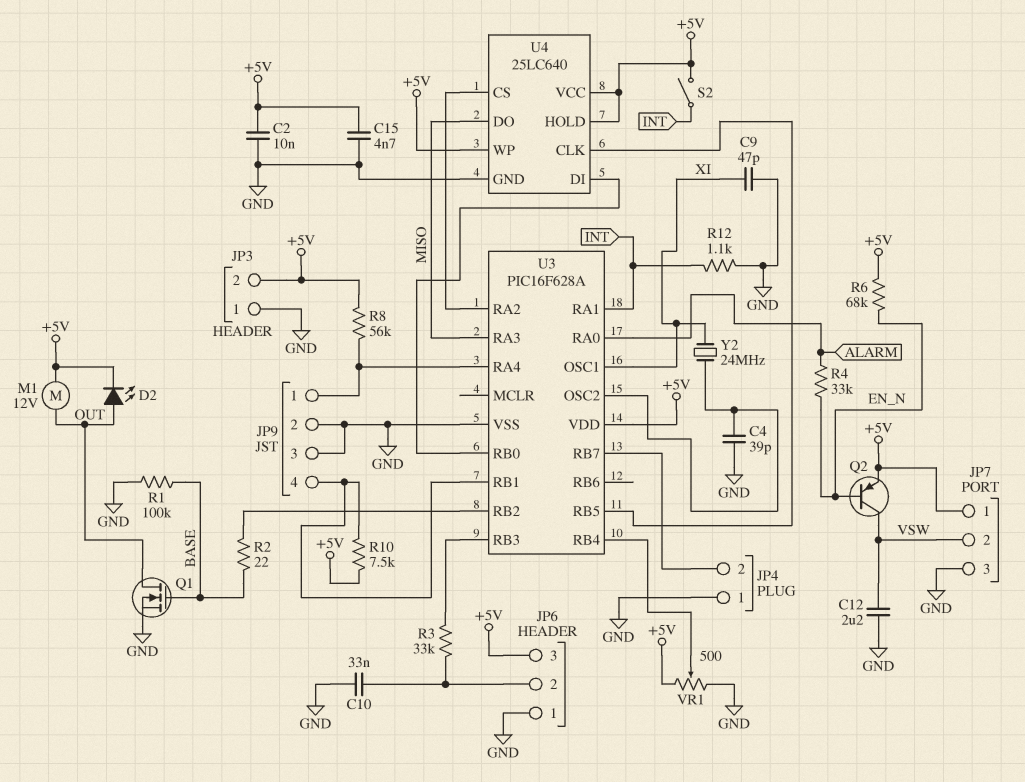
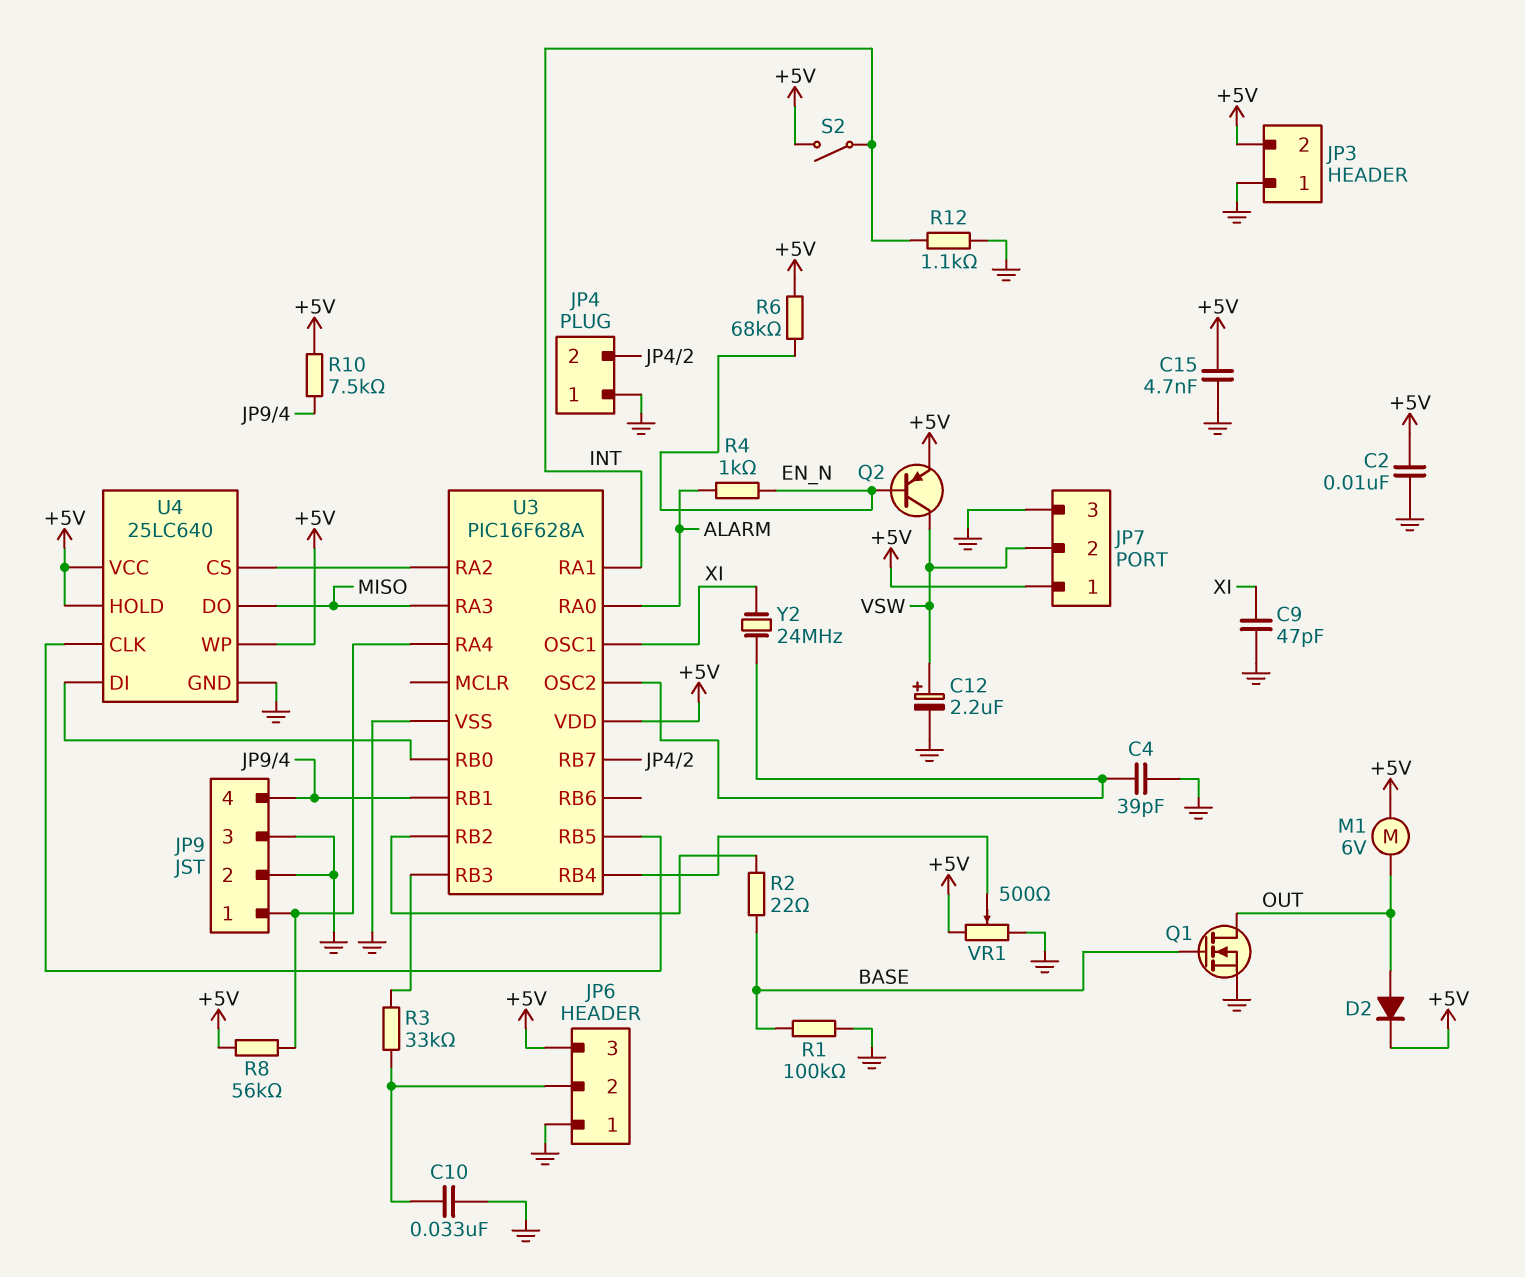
C12: 2.2uF (GND, VSW) -> 2.2uF (plus VSW, minus GND)
D2: LED (A OUT, K +5V) -> diode (A OUT, K +5V)
M1: motor 12V (+5V, OUT) -> motor 6V (+5V, OUT)
R4: 33k (ALARM, EN_N) -> 1k (ALARM, EN_N)

